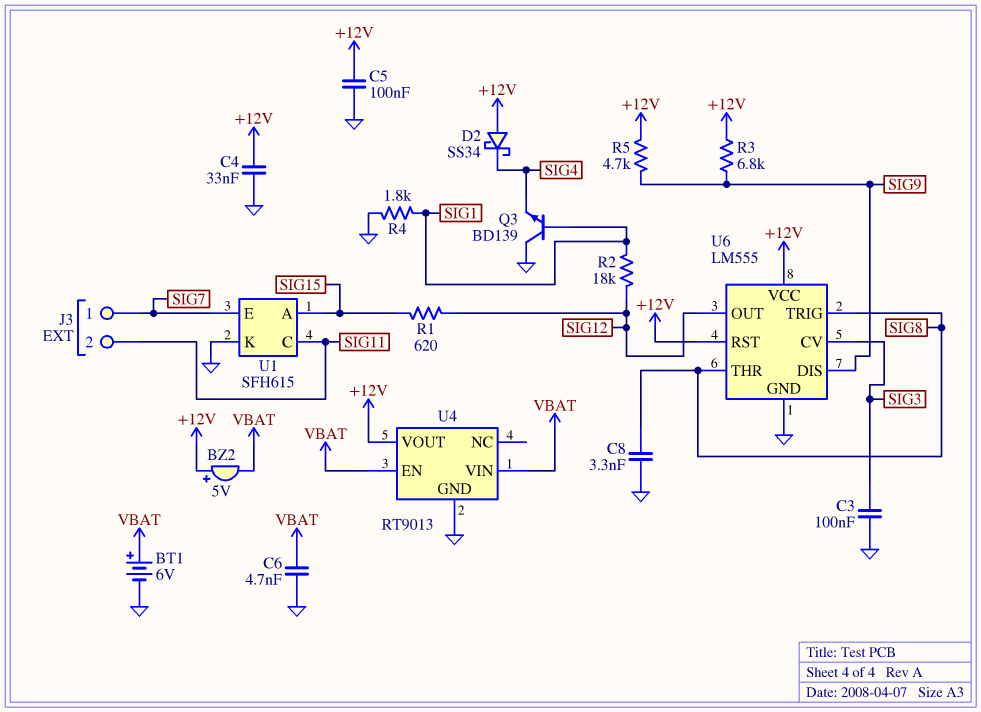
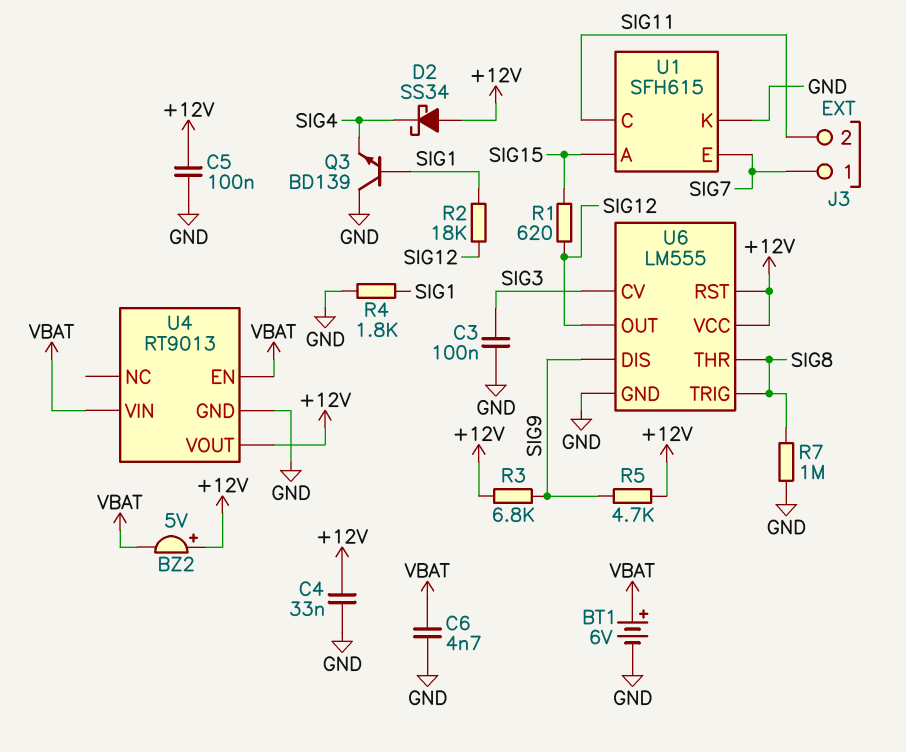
C8: 3.3nF (GND, SIG8) -> none
R7: none -> 1M (GND, SIG8)

